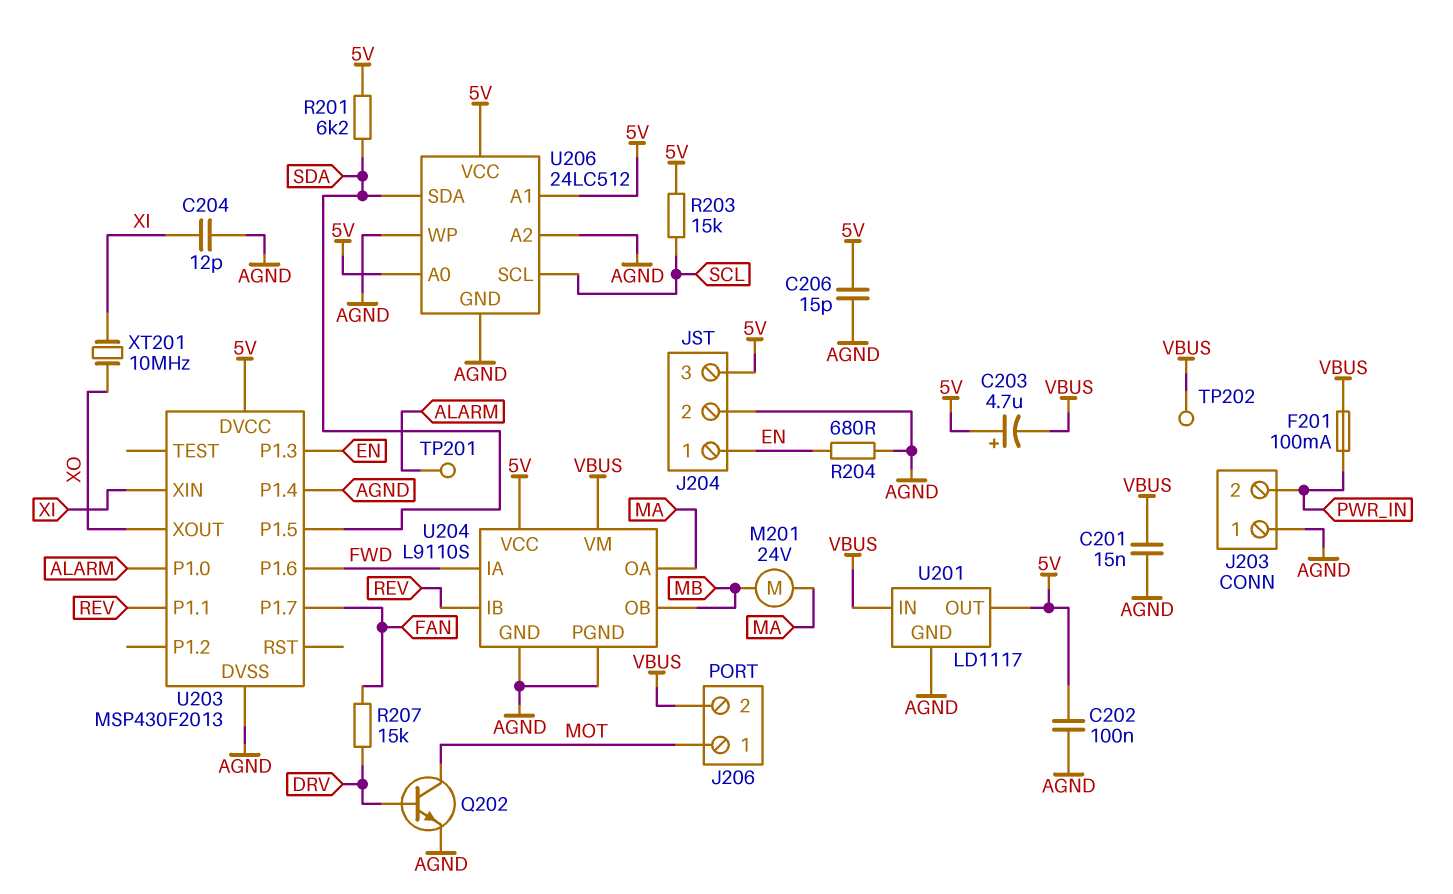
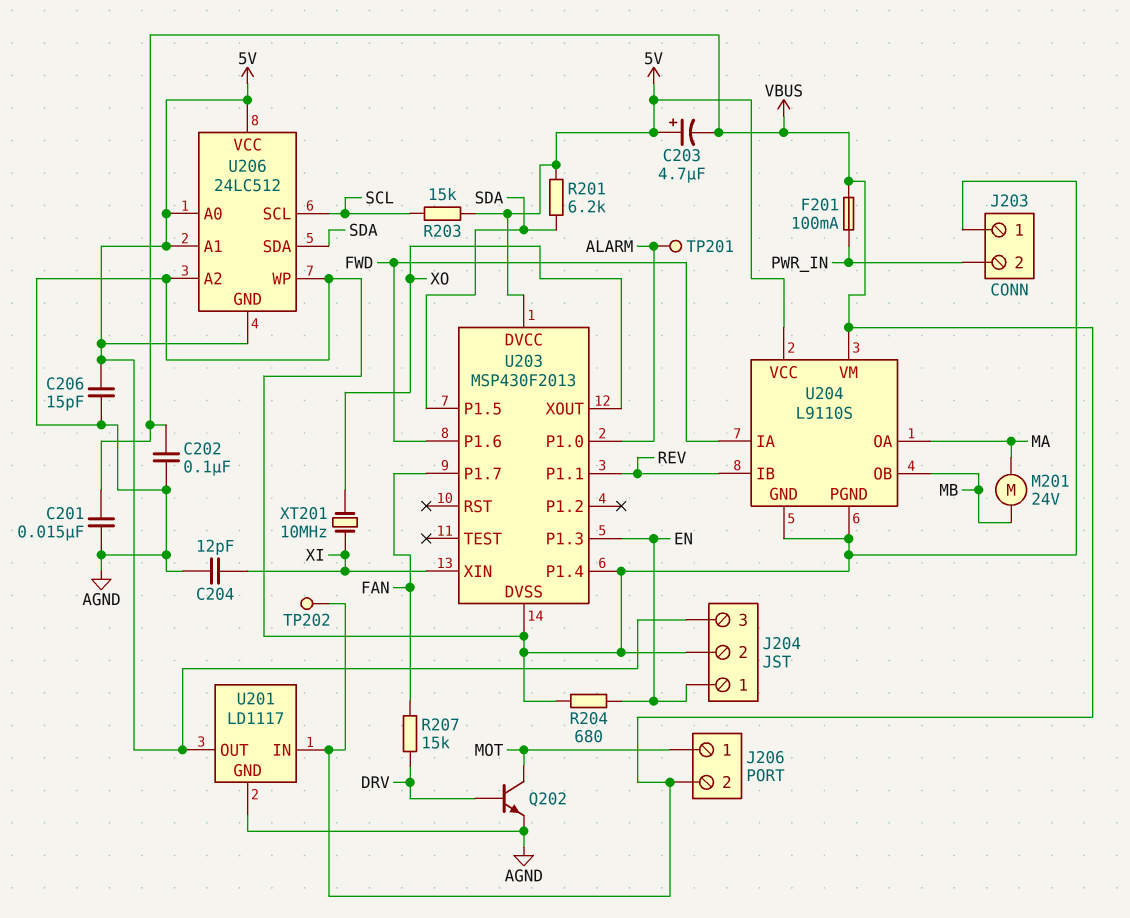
C202: 100nF (5V, AGND) -> 100nF (AGND, VBUS)
U206 pin GND: AGND -> 5V

